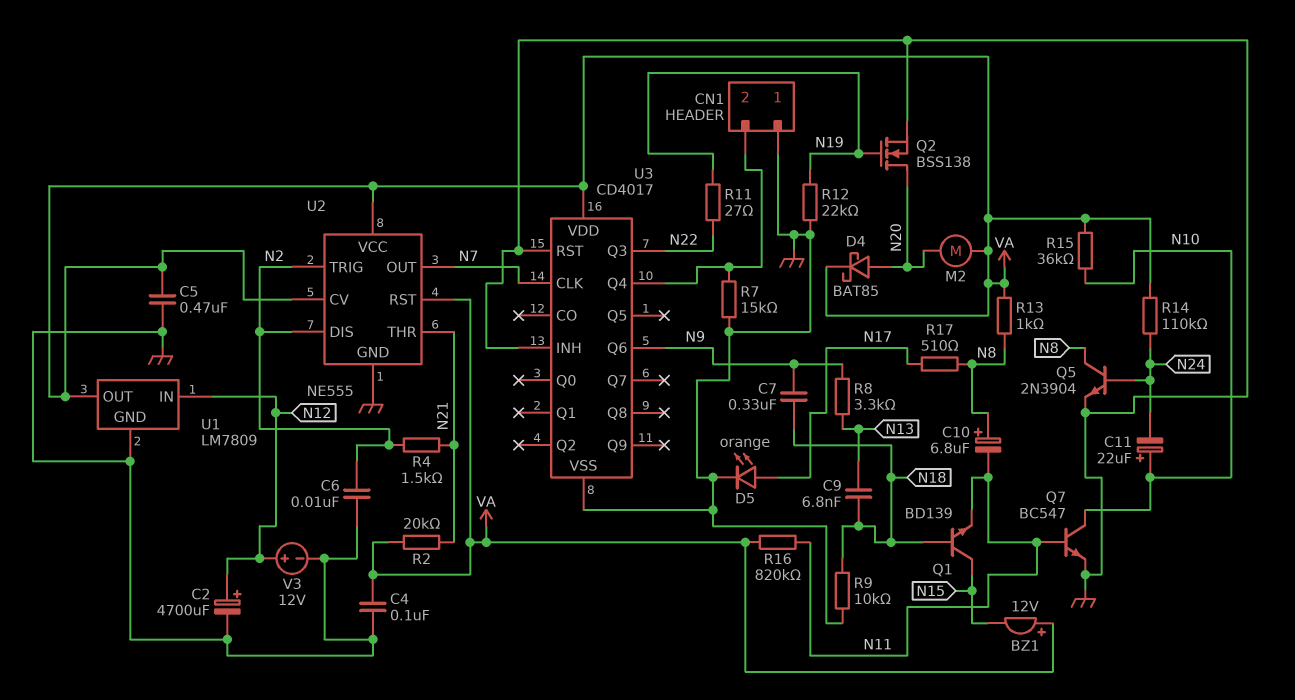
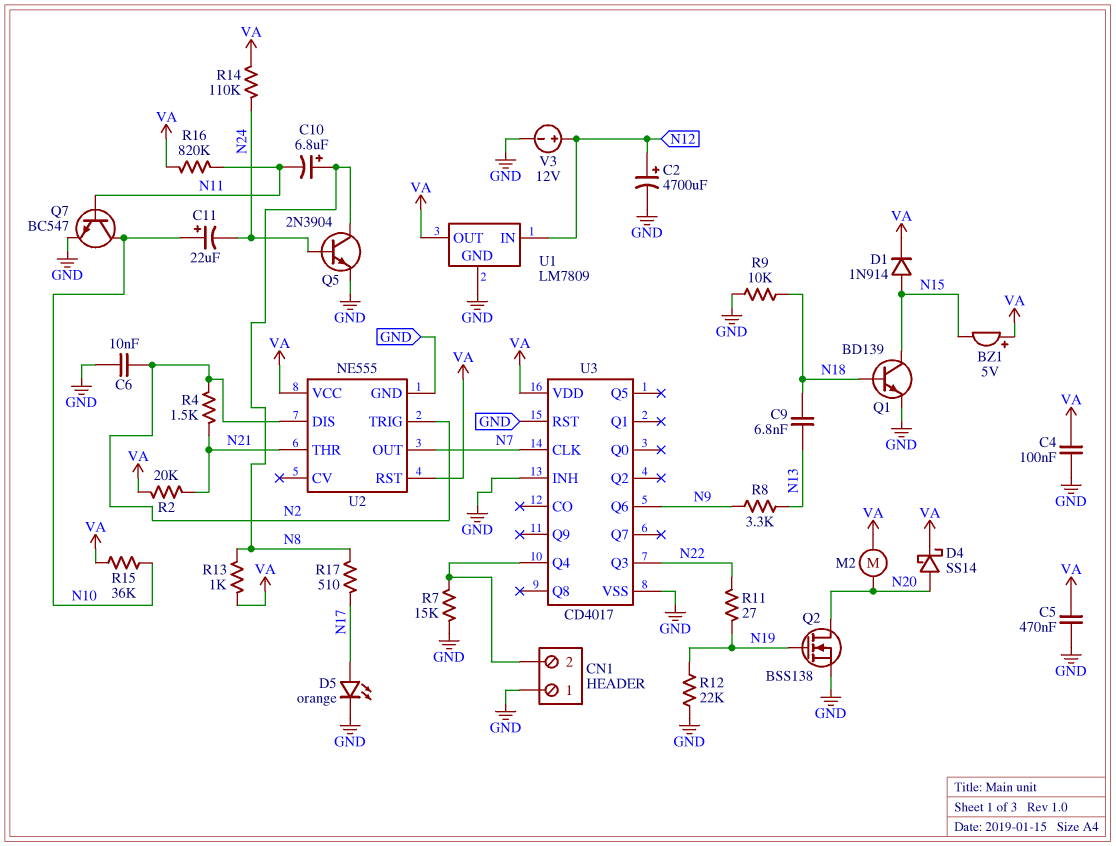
BZ1: buzzer 12V (plus VA, minus N15) -> buzzer 5V (plus VA, minus N15)
C7: 330nF (N9, N18) -> none
D1: none -> diode 1N914 (A N15, K VA)
D4: schottky BAT85 (A N20, K VA) -> schottky SS14 (A N20, K VA)
Q1: NPN BD139 (B N18, C N15, E N11) -> NPN BD139 (B N18, C N15, E GND)
U2 pin CV: VA -> none

